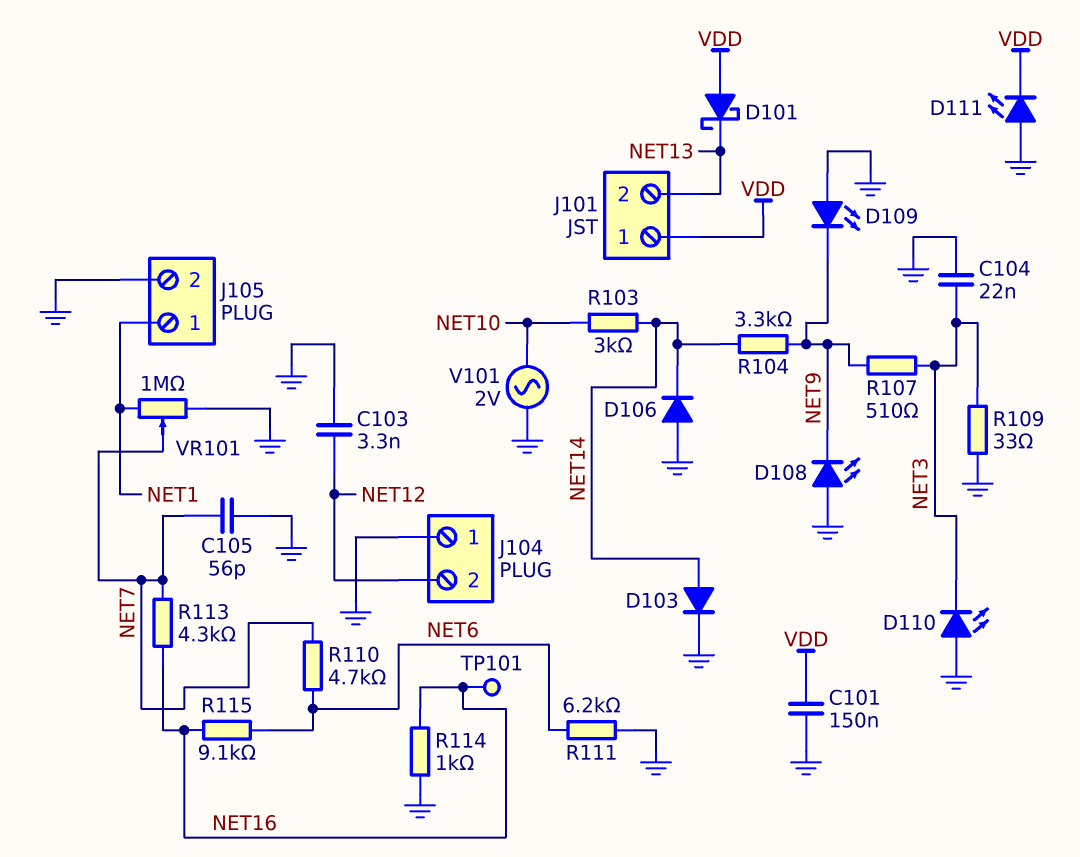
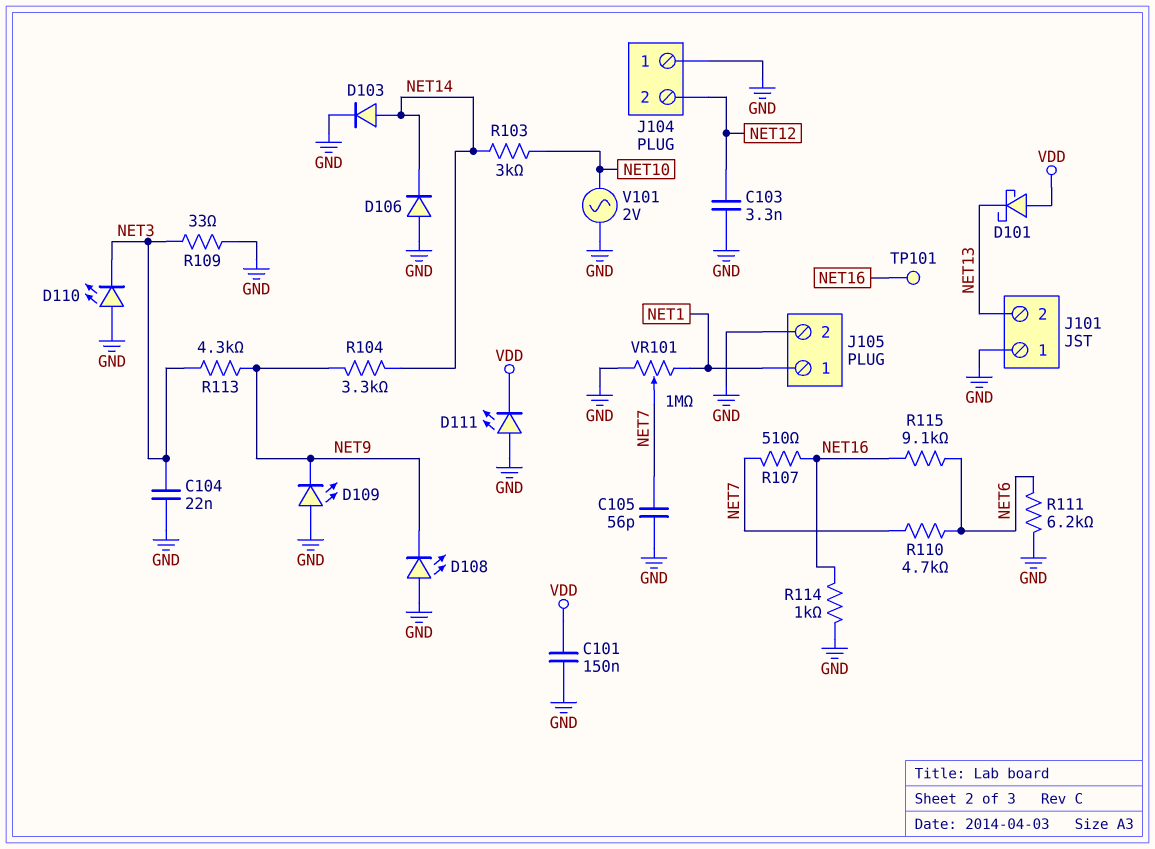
J101 pin 1: VDD -> GND
R107: 510 (NET3, NET9) -> 510 (NET7, NET16)
R113: 4.3k (NET7, NET16) -> 4.3k (NET3, NET9)

